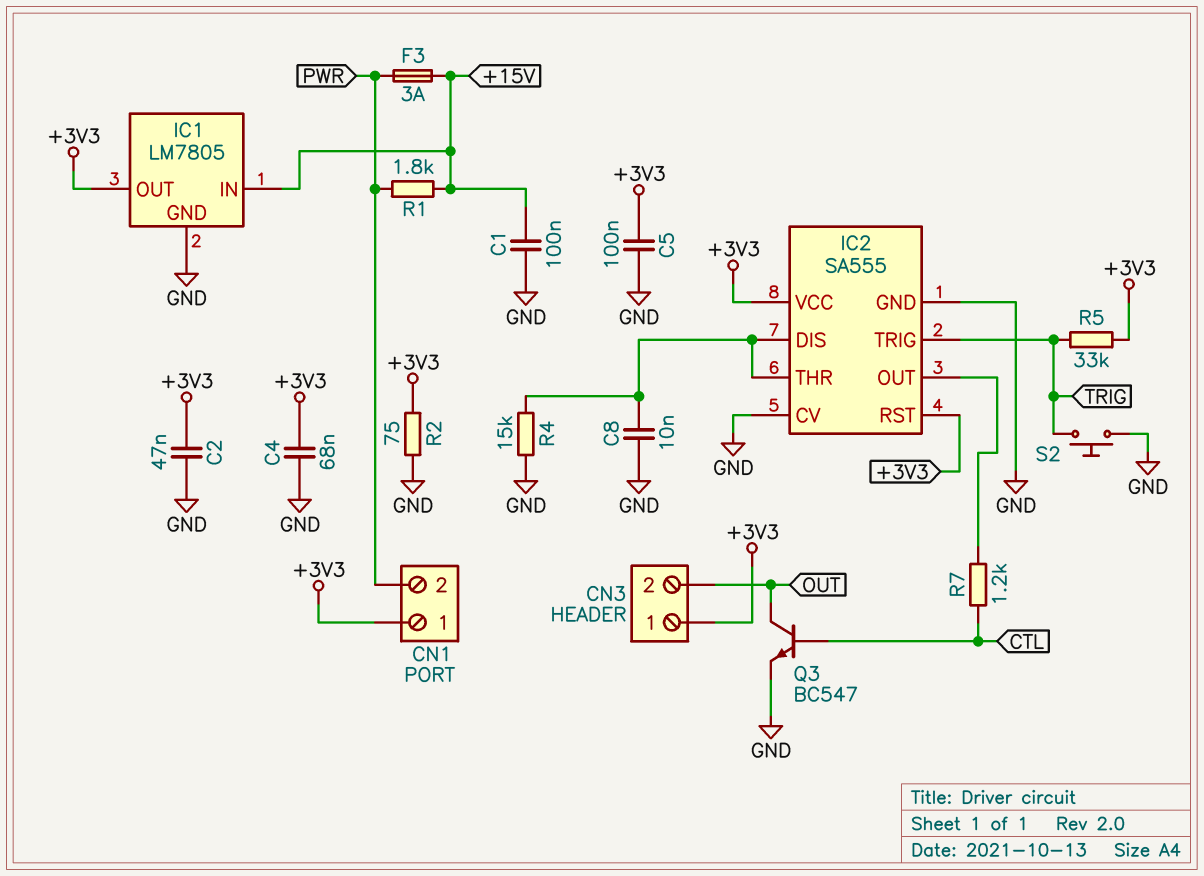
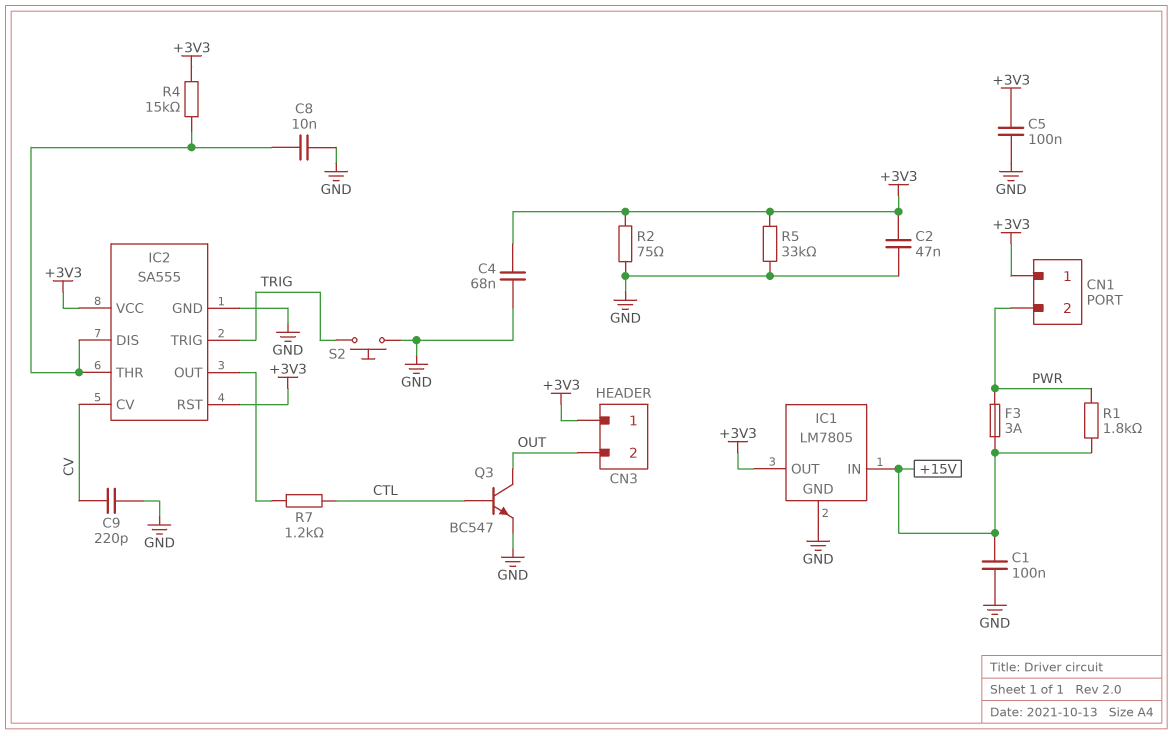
C9: none -> 220pF (CV, GND)
IC2 pin CV: GND -> CV
R4: 15k (GND, IC2/DIS) -> 15k (+3V3, IC2/DIS)
R5: 33k (+3V3, TRIG) -> 33k (+3V3, GND)

